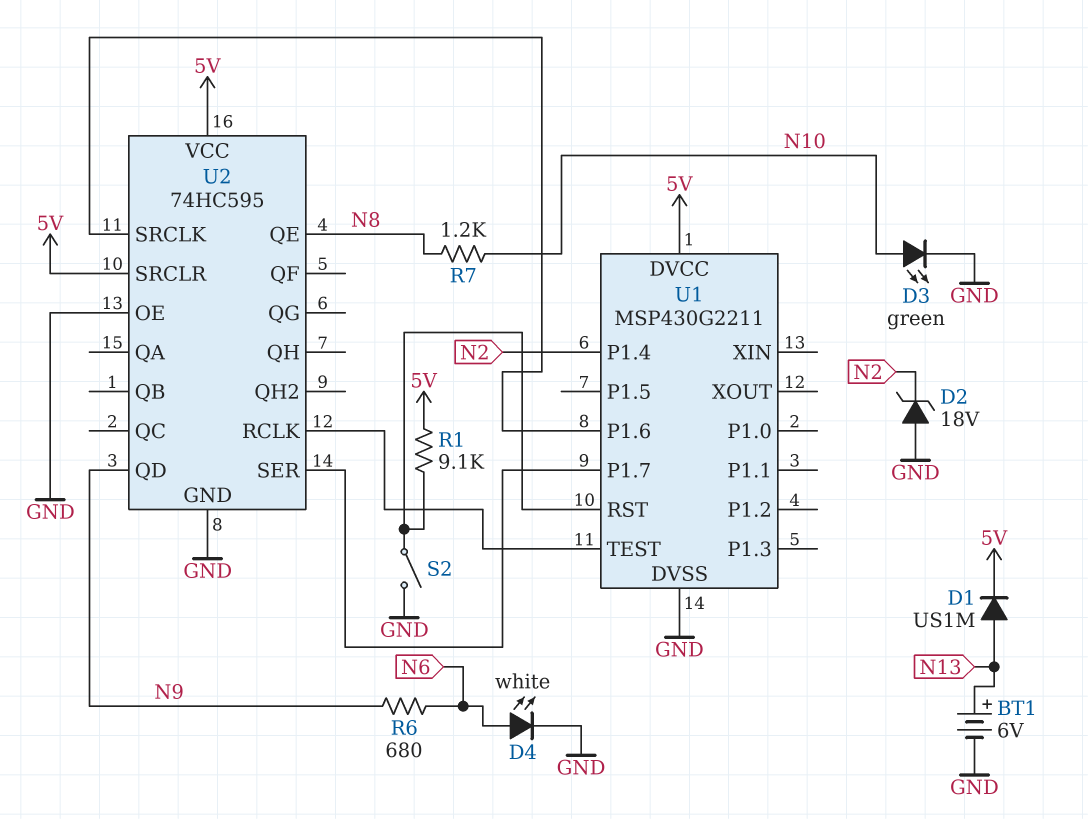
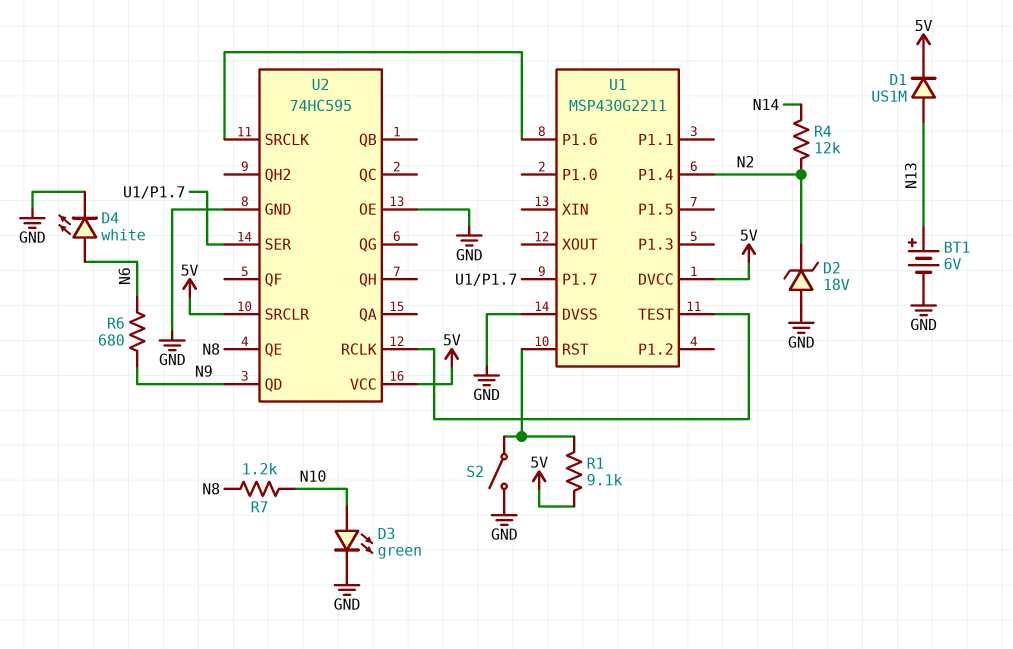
R4: none -> 12k (N2, N14)

